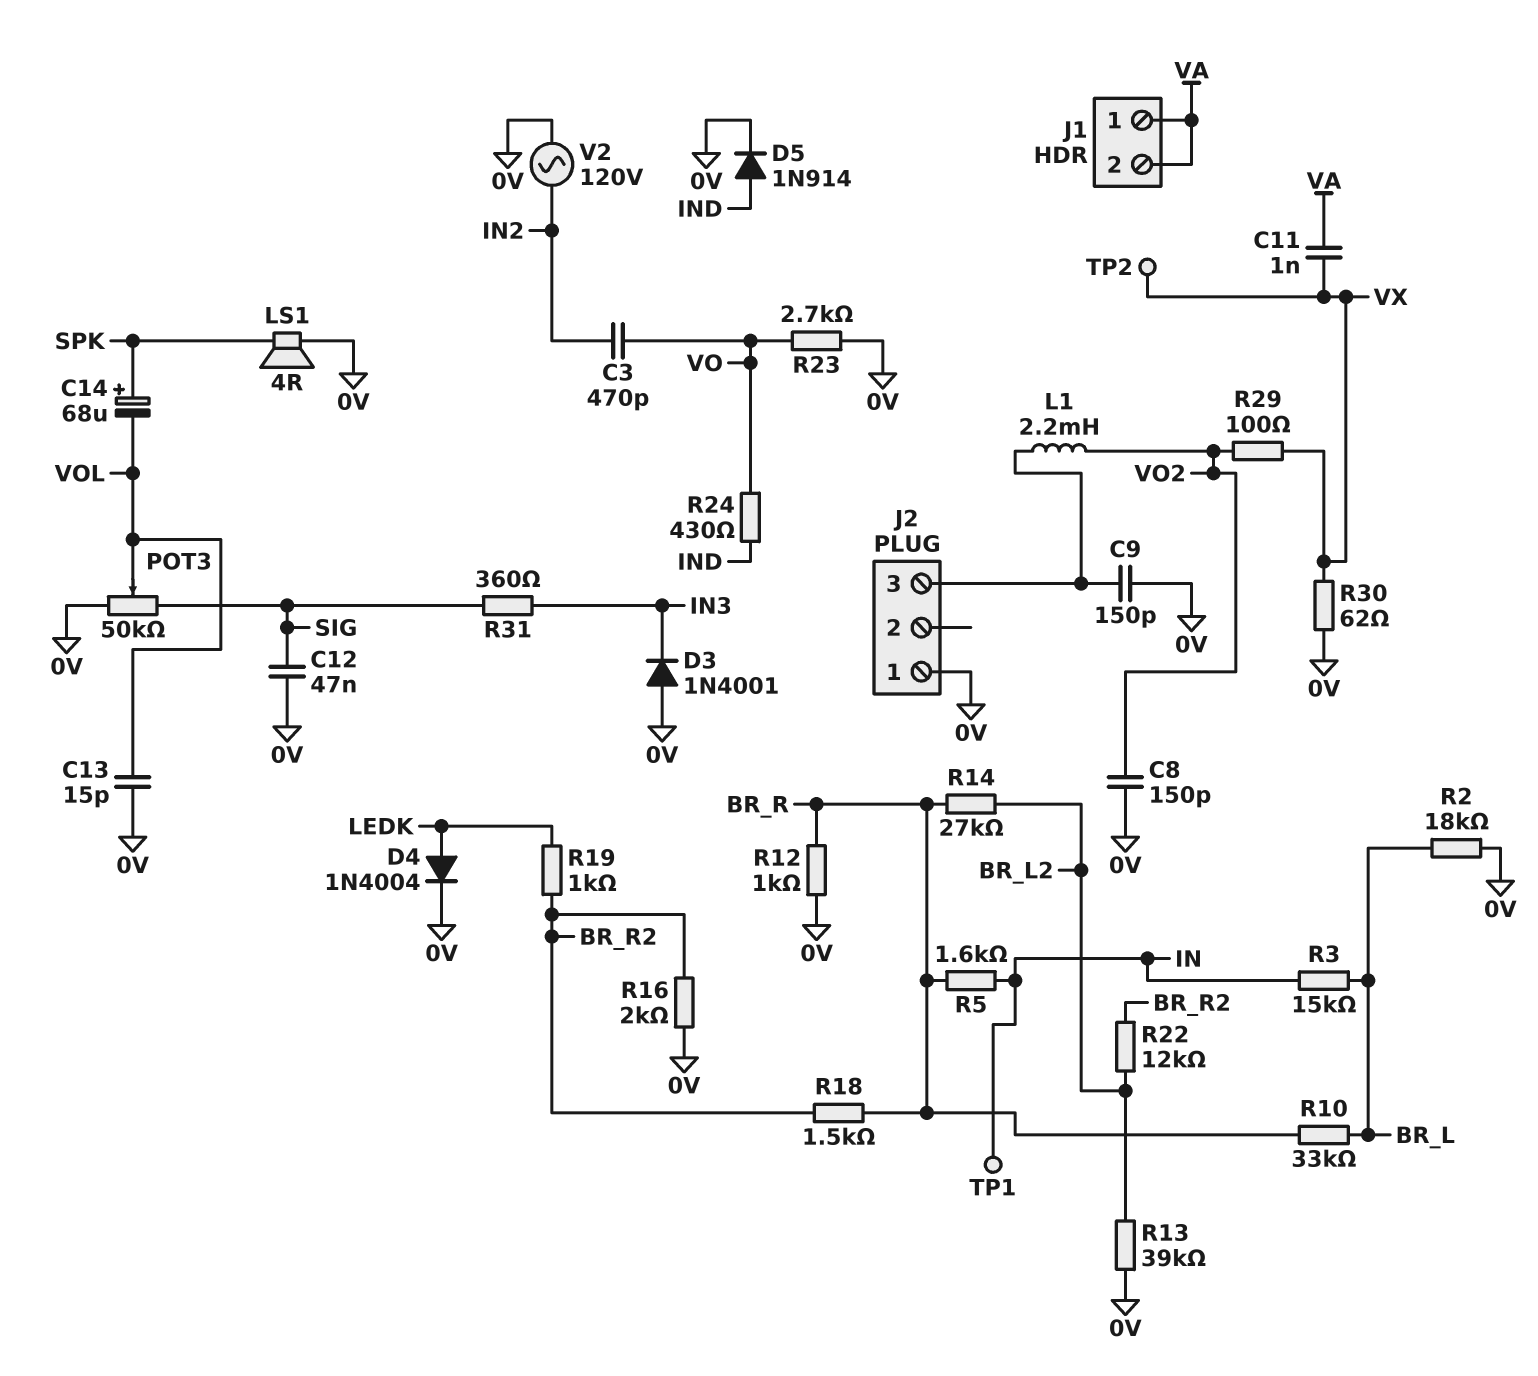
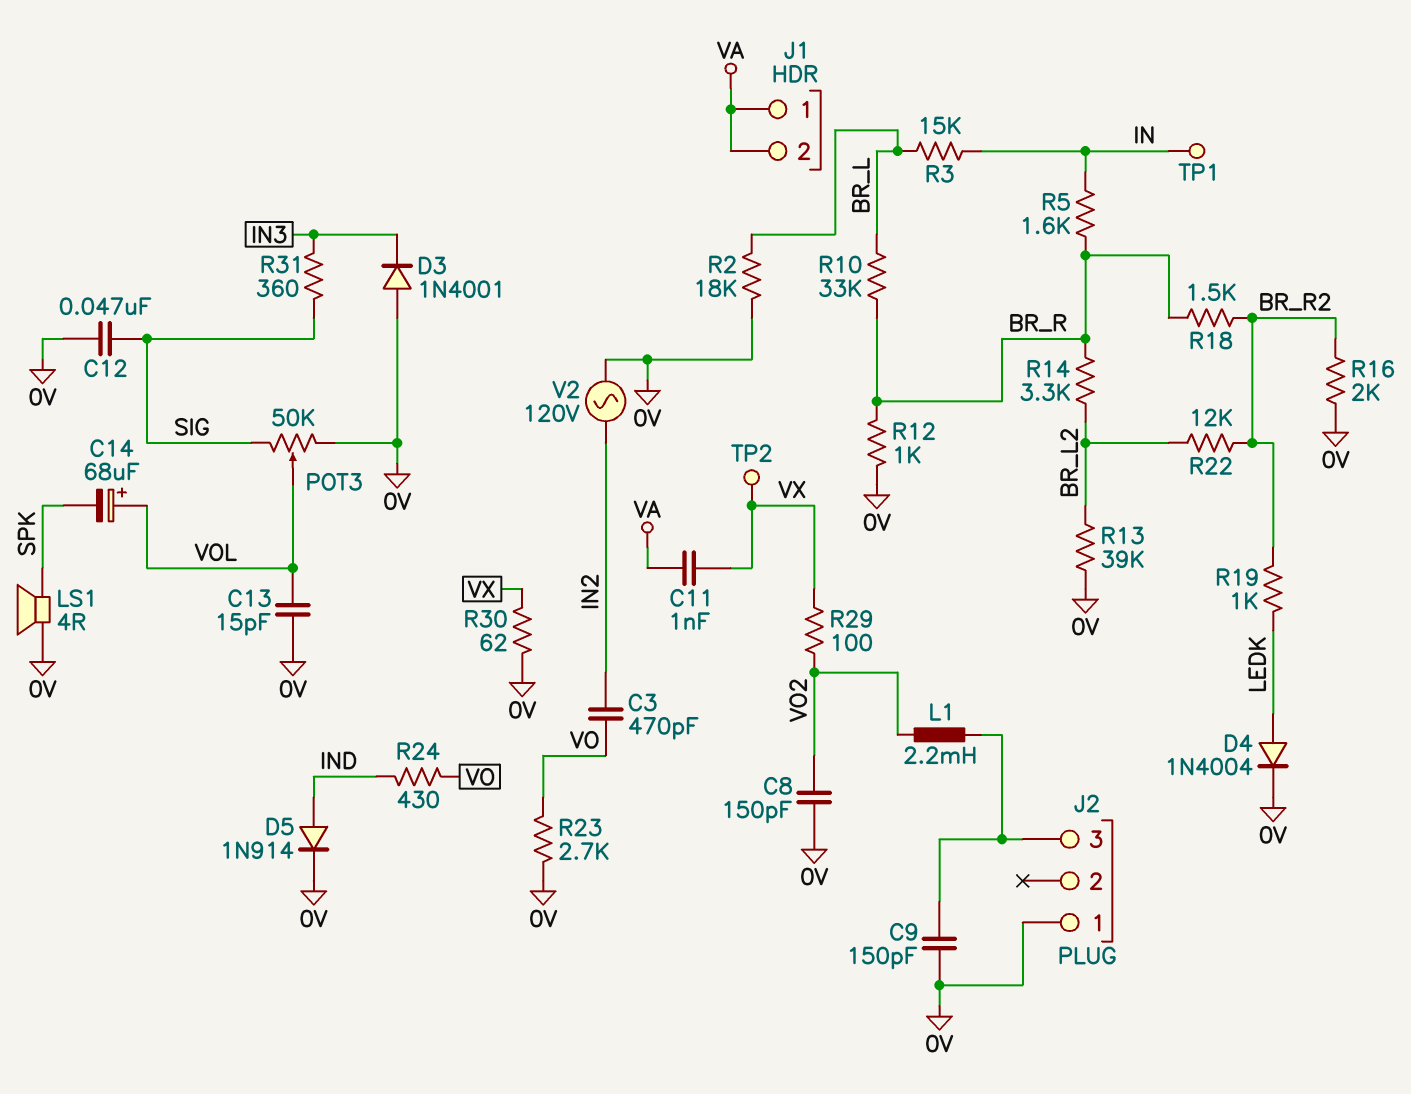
C14: 68uF (plus SPK, minus VOL) -> 68uF (plus VOL, minus SPK)
R14: 27k (BR_L2, BR_R) -> 3.3k (BR_L2, BR_R)

